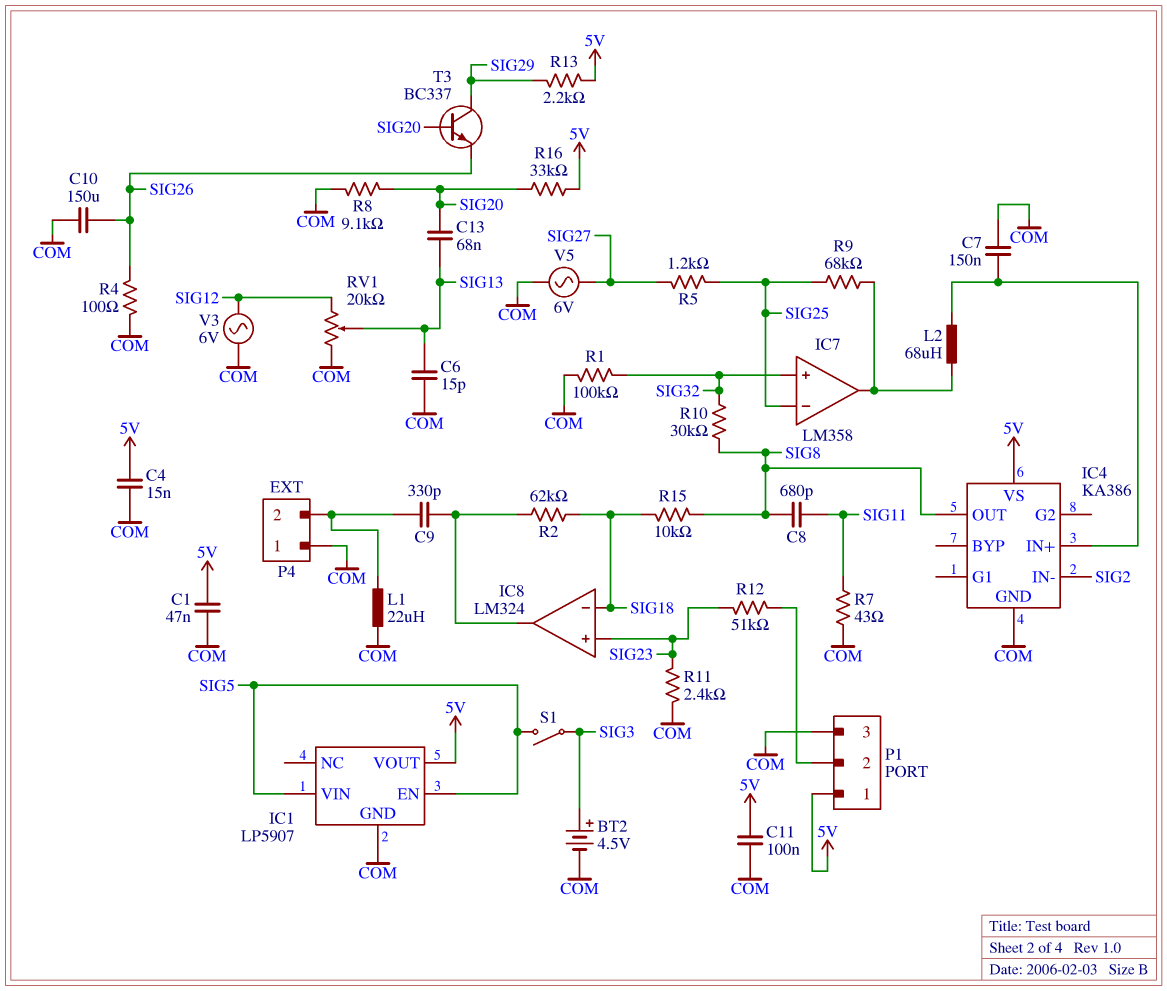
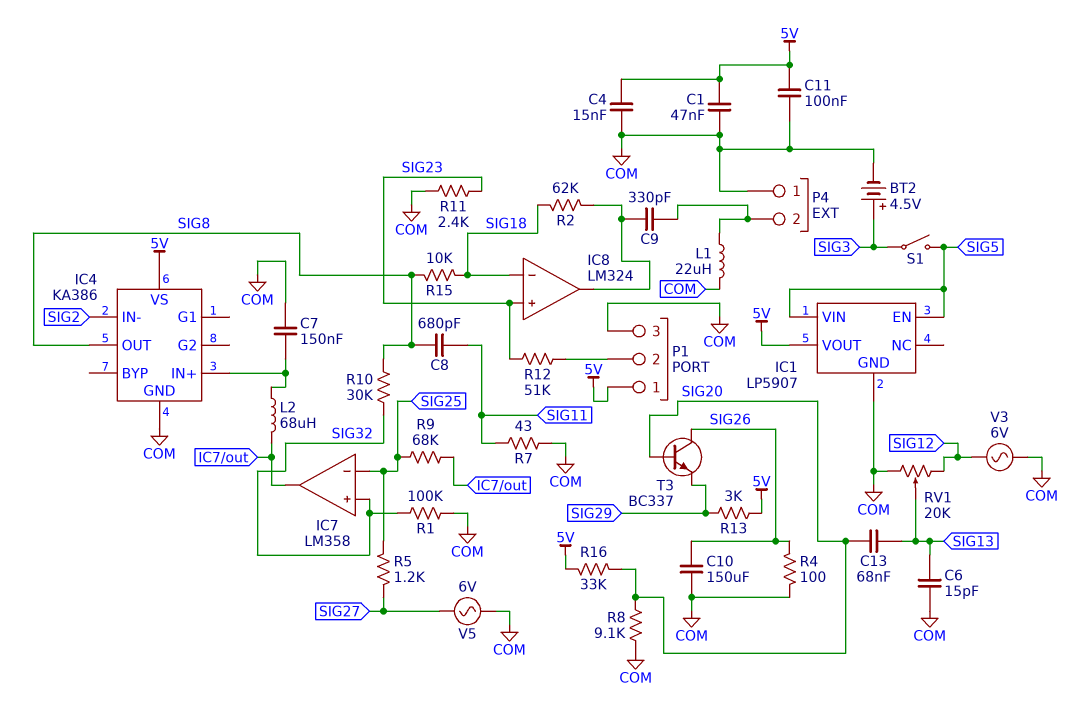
R13: 2.2k (5V, SIG29) -> 3k (5V, SIG29)
T3: NPN BC337 (B SIG20, C SIG29, E SIG26) -> NPN BC337 (B SIG20, C SIG26, E SIG29)

